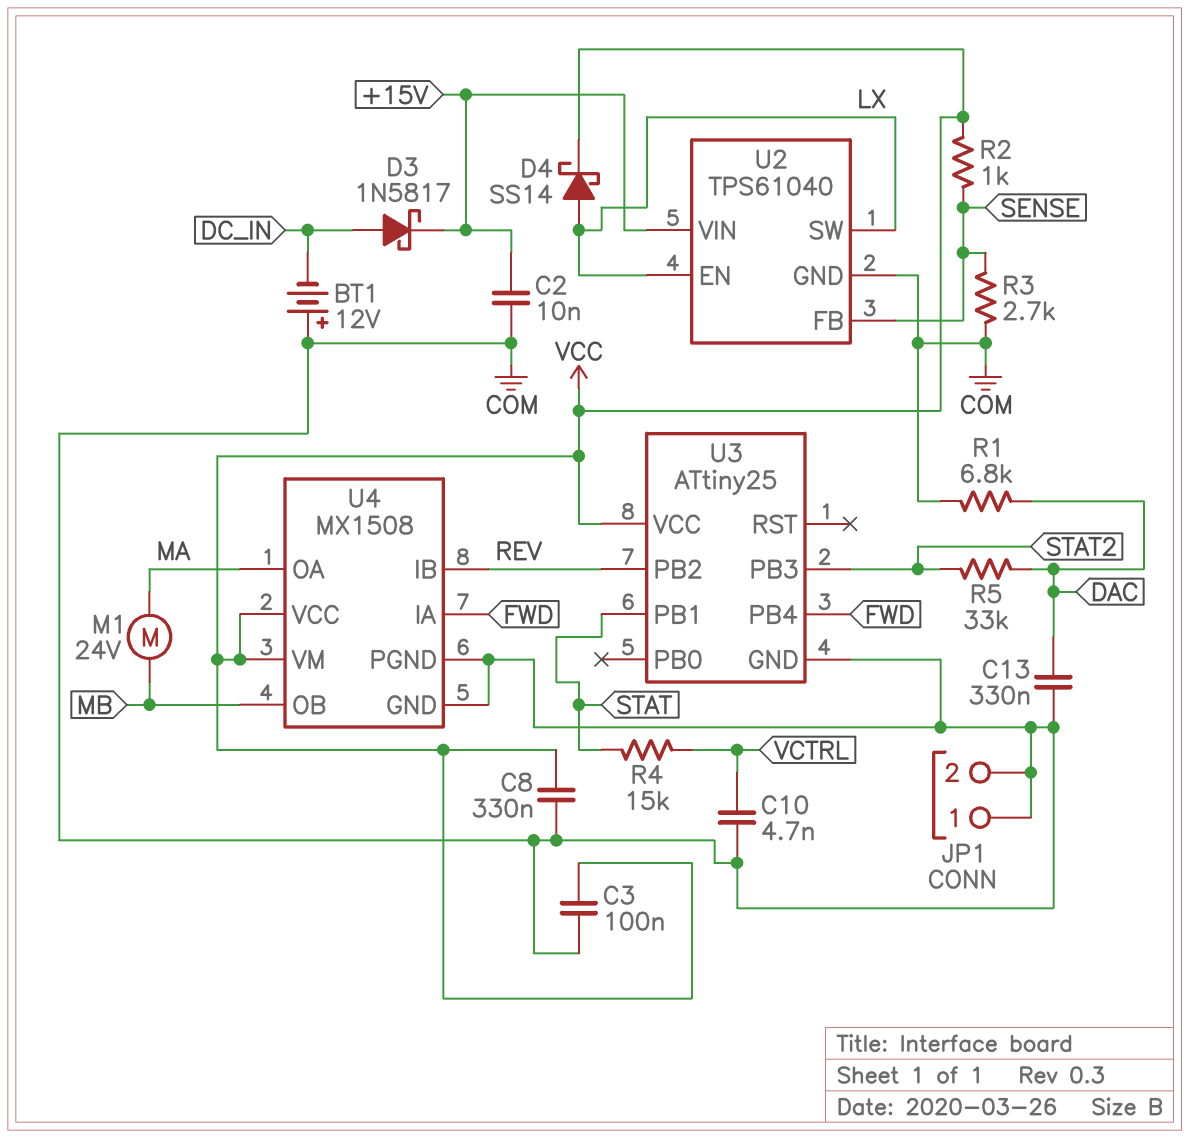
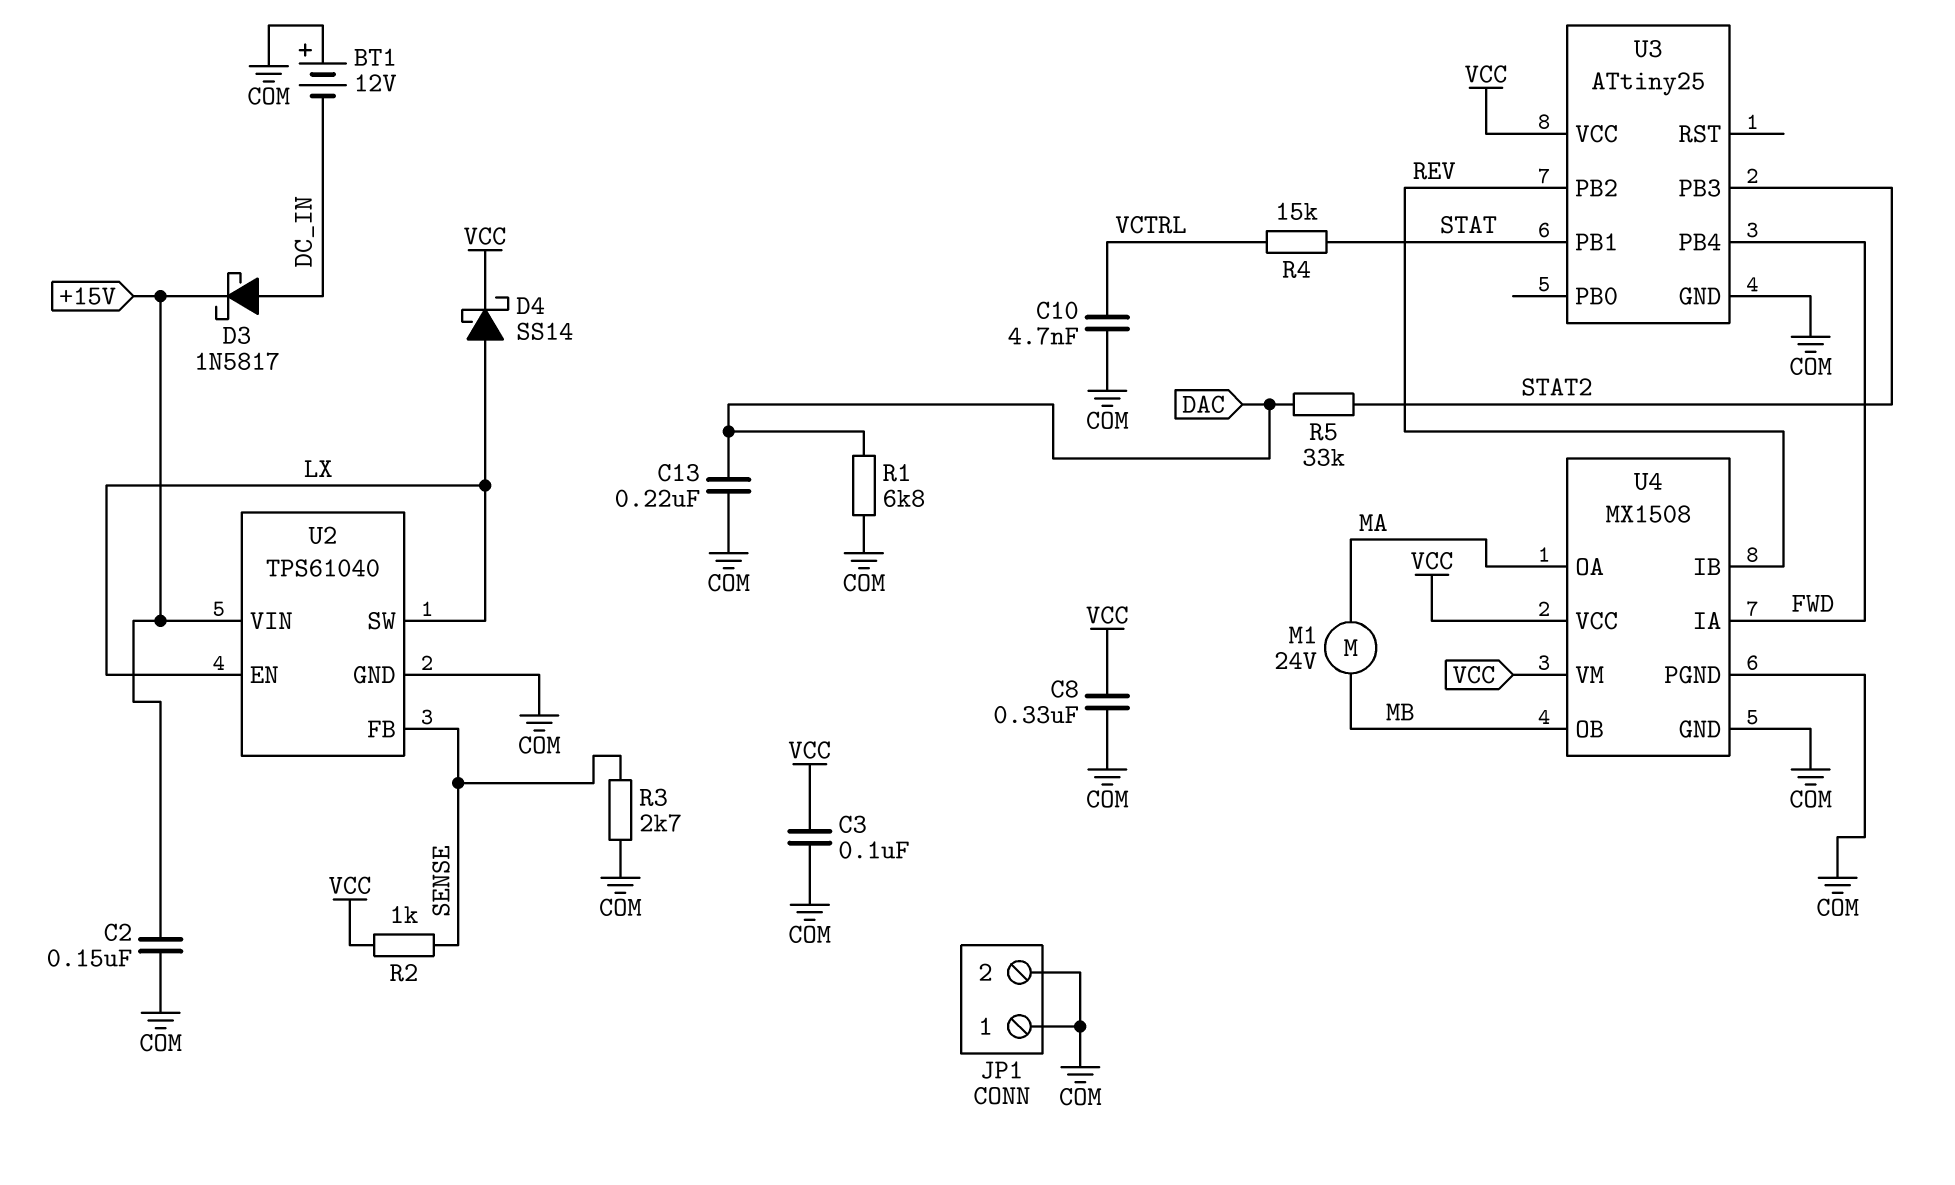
C2: 10nF (+15V, COM) -> 150nF (+15V, COM)
C13: 330nF (COM, DAC) -> 220nF (COM, DAC)

